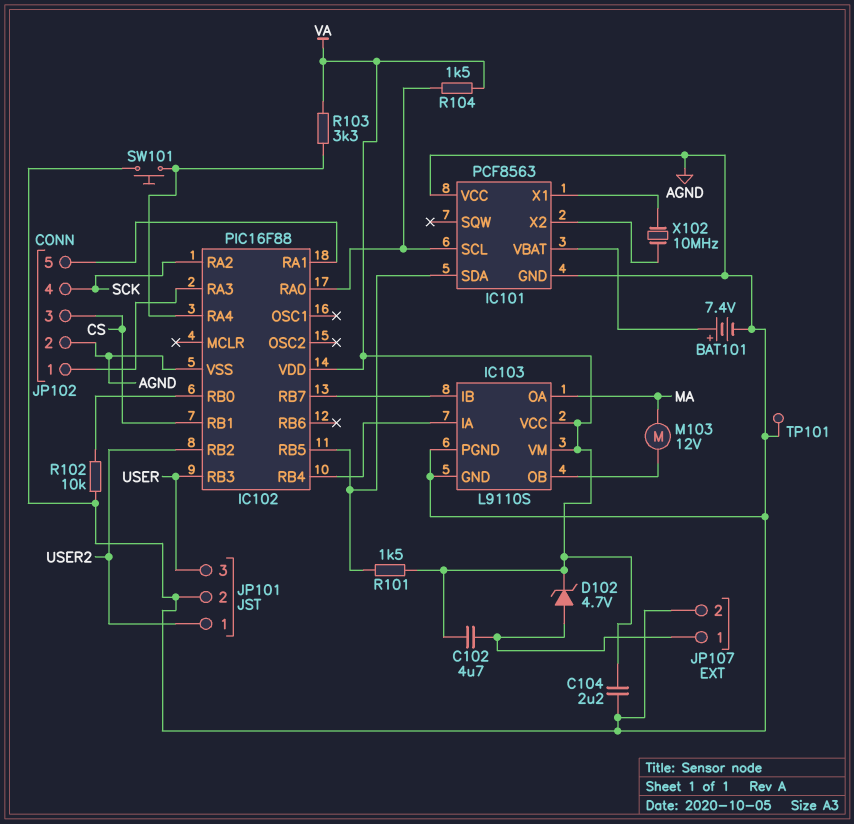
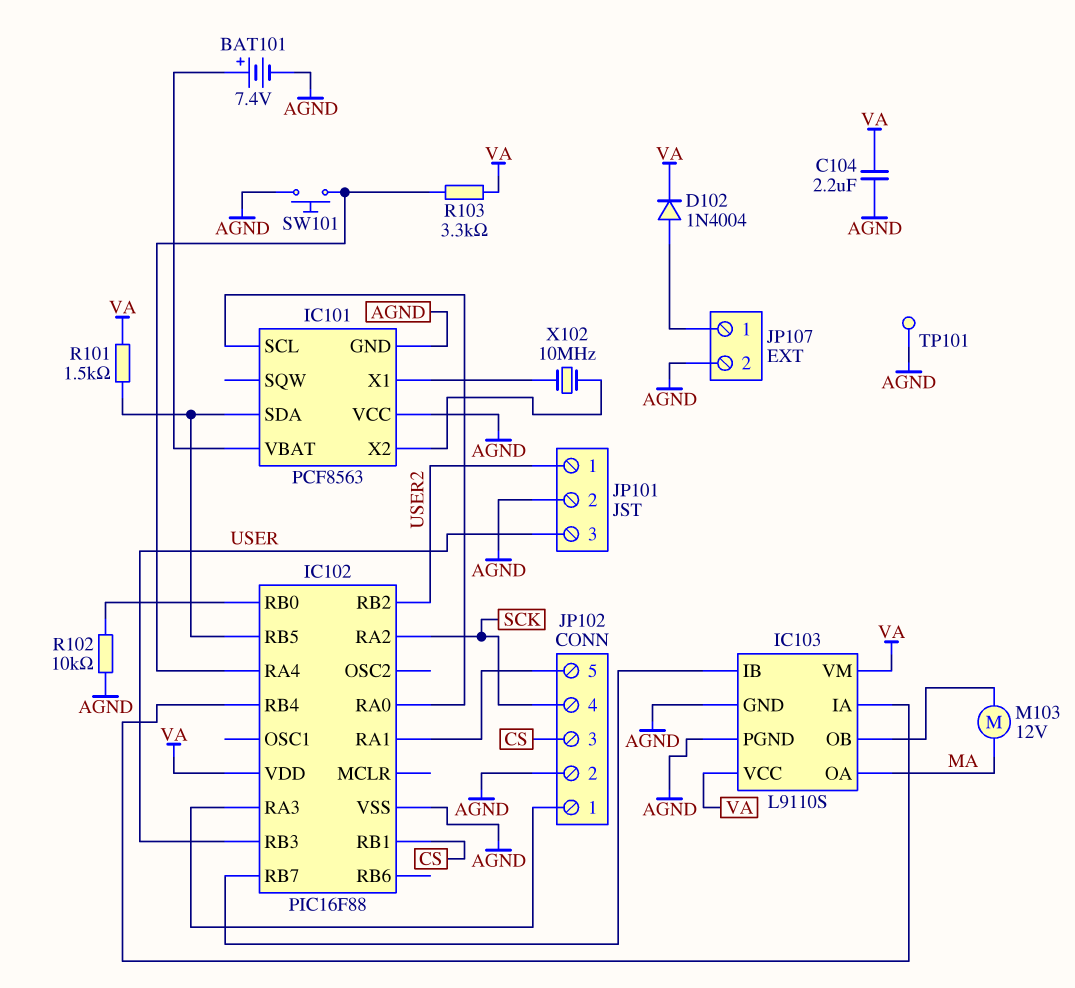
C102: 4.7uF (JP107/1, VA) -> none
D102: zener 4.7V (A JP107/1, K VA) -> diode 1N4004 (A JP107/1, K VA)
R104: 1.5k (IC101/SCL, VA) -> none

